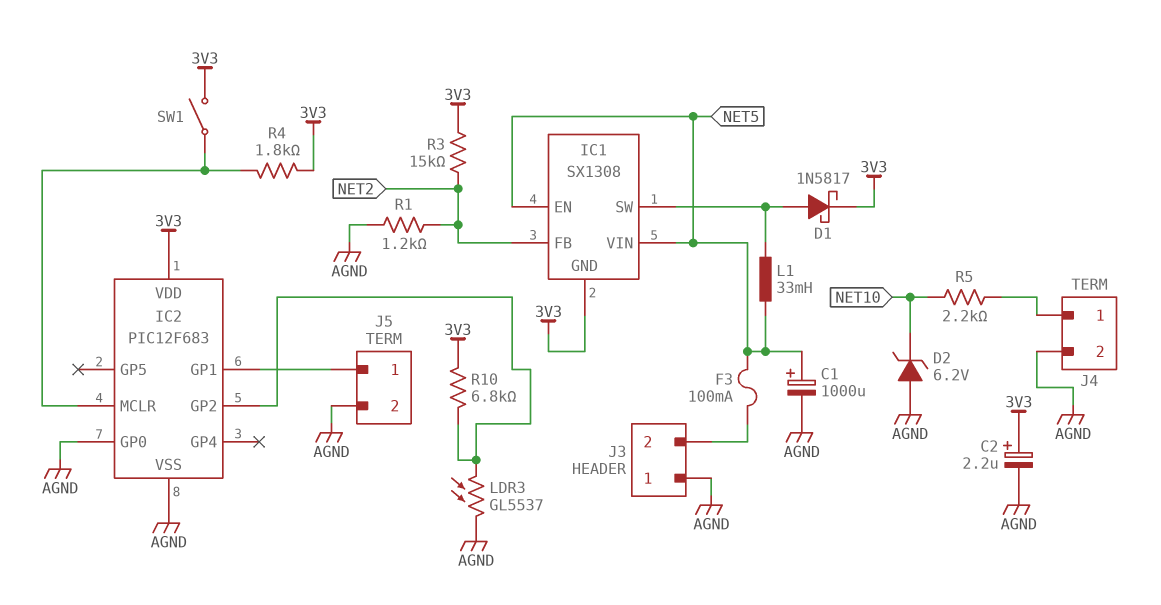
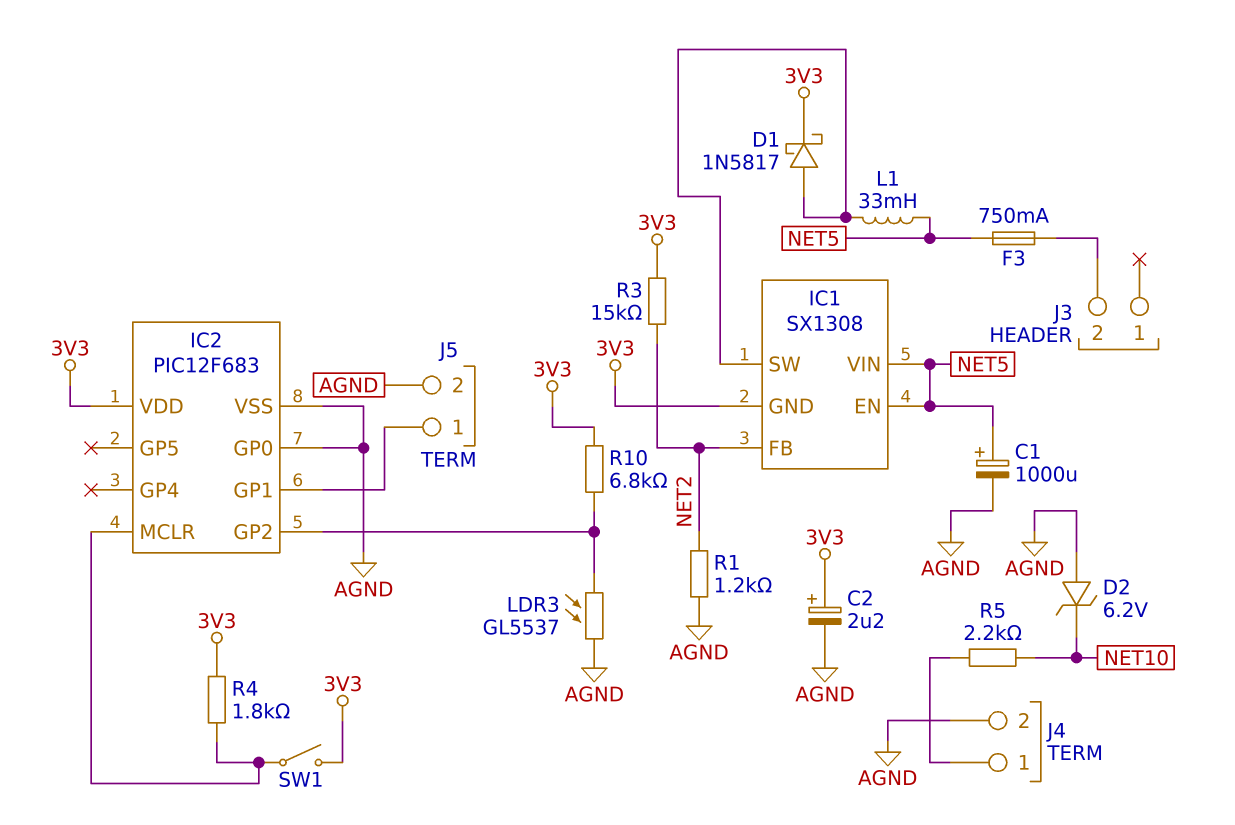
F3: 100mA (J3/2, NET5) -> 750mA (J3/2, NET5)
J3 pin 1: AGND -> none

